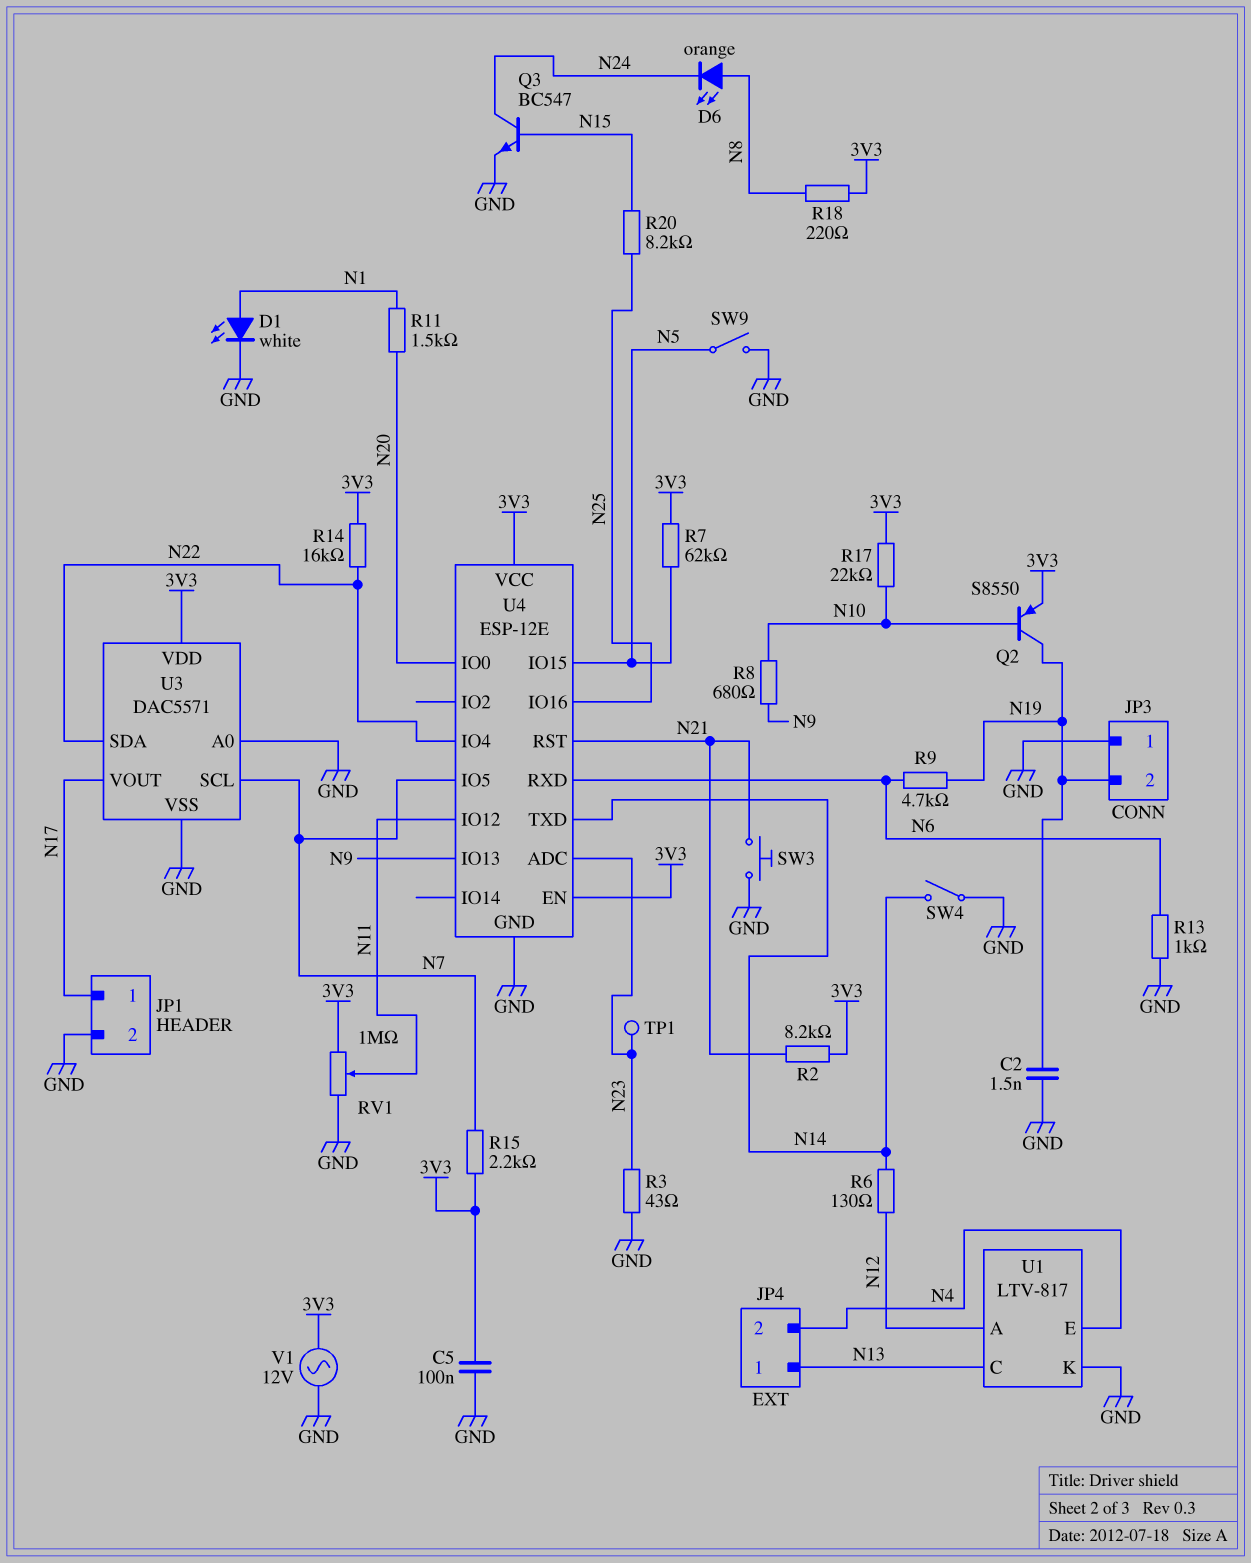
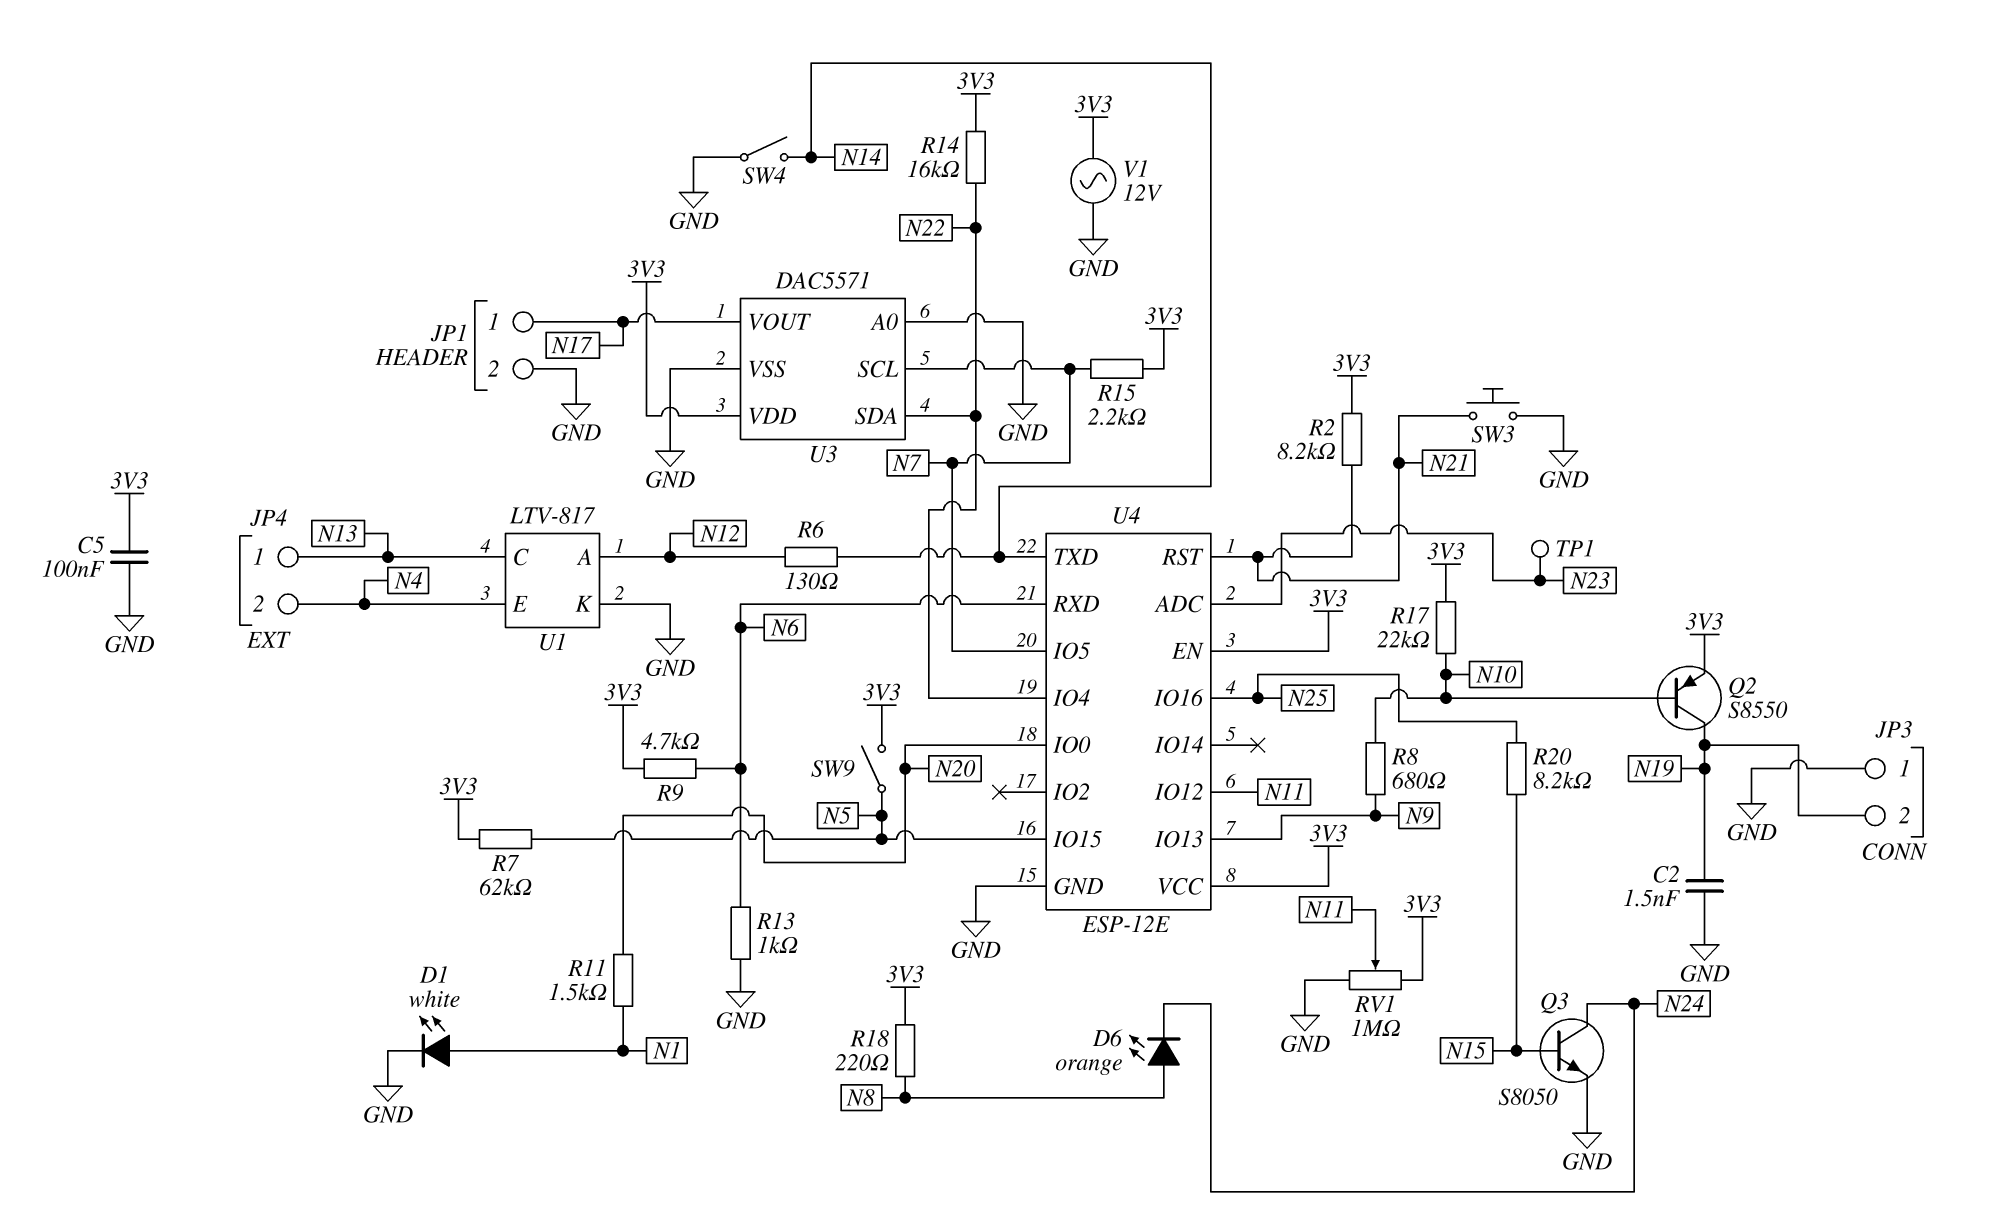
Q3: NPN BC547 (B N15, C N24, E GND) -> NPN S8050 (B N15, C N24, E GND)
R3: 43 (GND, N23) -> none
R9: 4.7k (N6, N19) -> 4.7k (3V3, N6)
SW9: switch (GND, N5) -> switch (3V3, N5)

